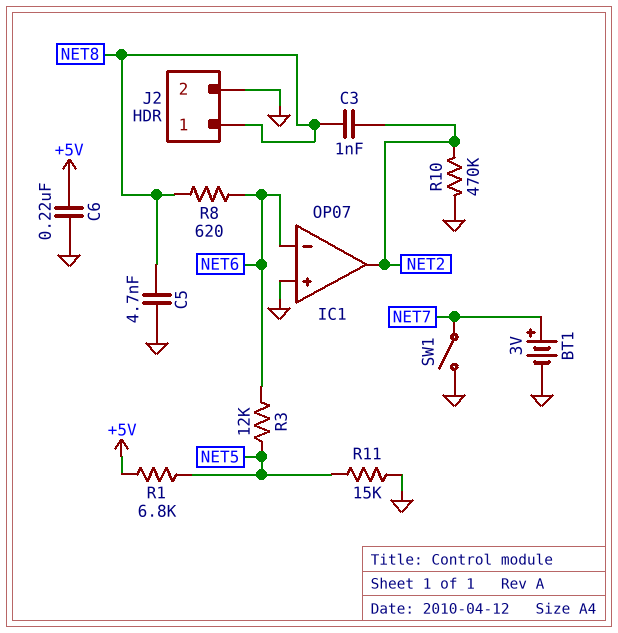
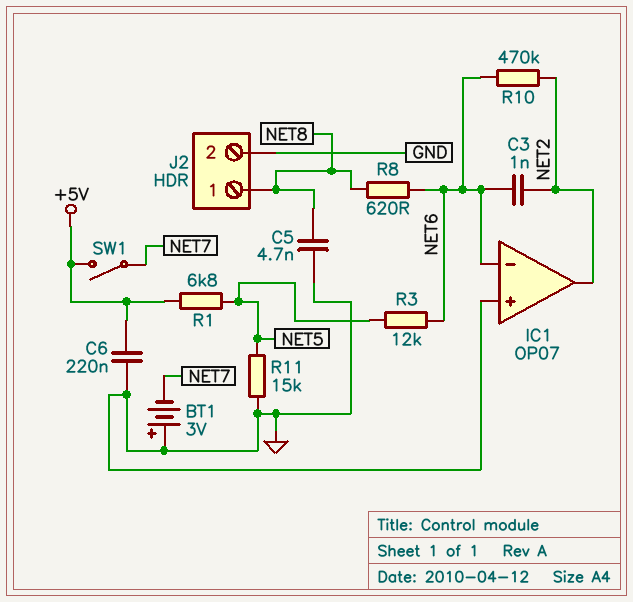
BT1: 3V (plus NET7, minus GND) -> 3V (plus GND, minus NET7)
C3: 1nF (NET2, NET8) -> 1nF (NET2, NET6)
R10: 470k (GND, NET2) -> 470k (NET2, NET6)
SW1: switch (GND, NET7) -> switch (+5V, NET7)

